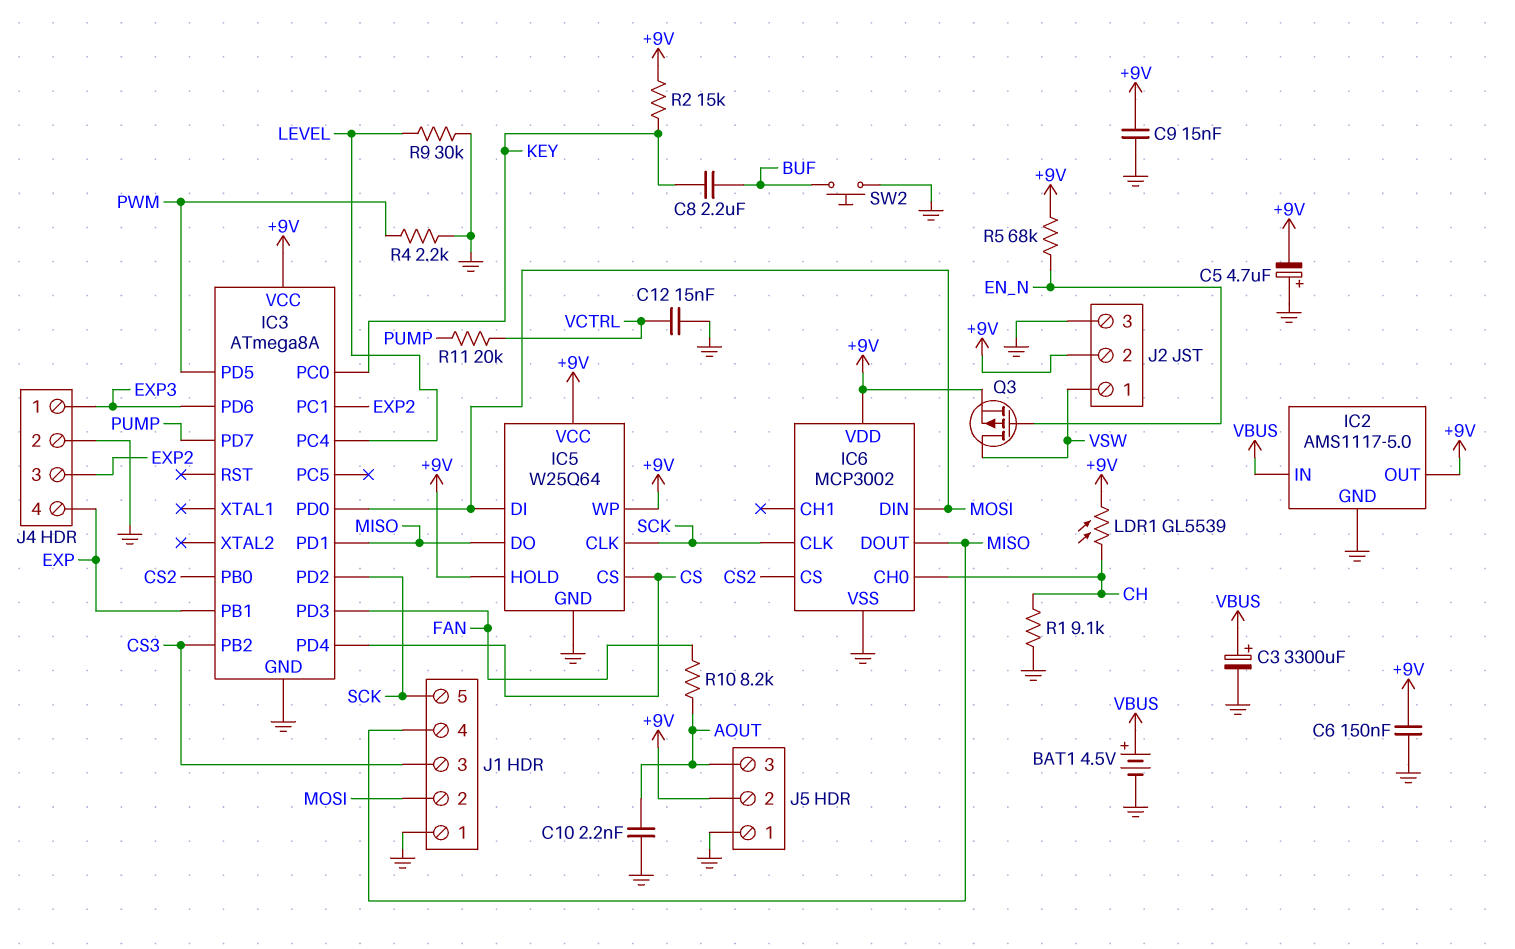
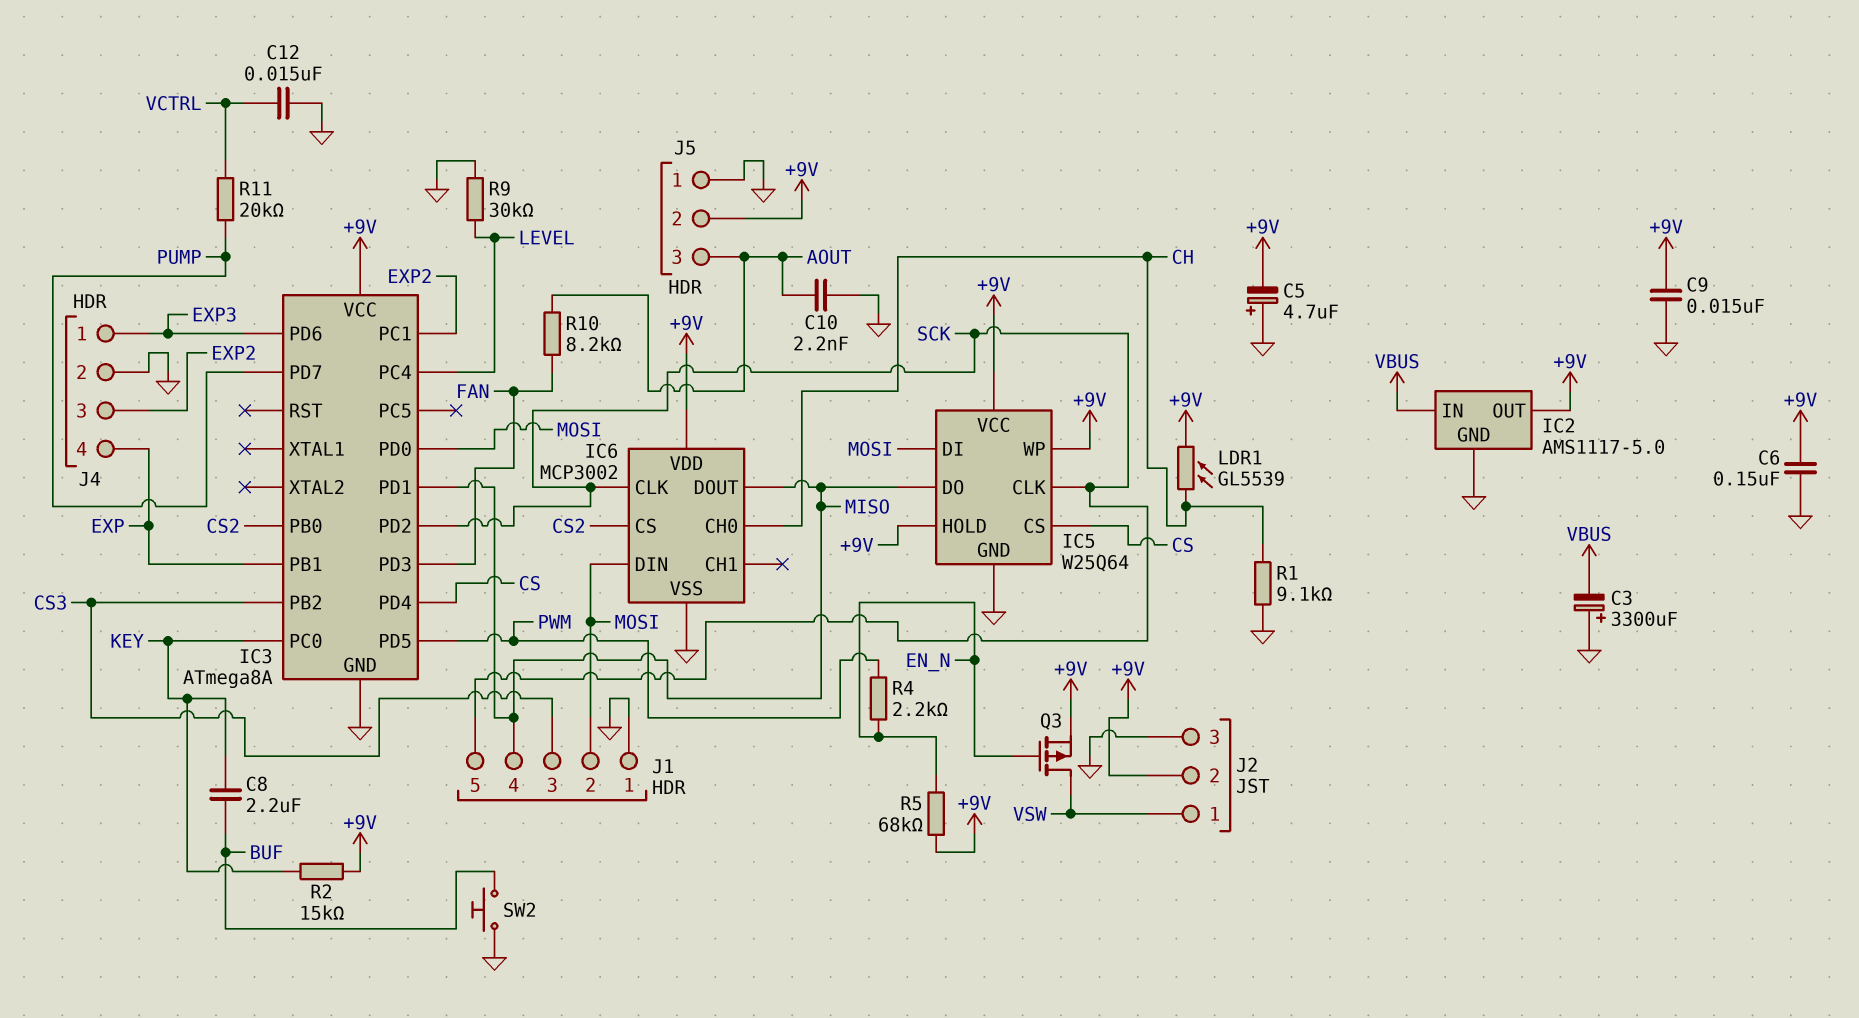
BAT1: 4.5V (plus VBUS, minus GND) -> none
C3: 3300uF (plus VBUS, minus GND) -> 3300uF (plus GND, minus VBUS)
R4: 2.2k (GND, PWM) -> 2.2k (EN_N, PWM)

